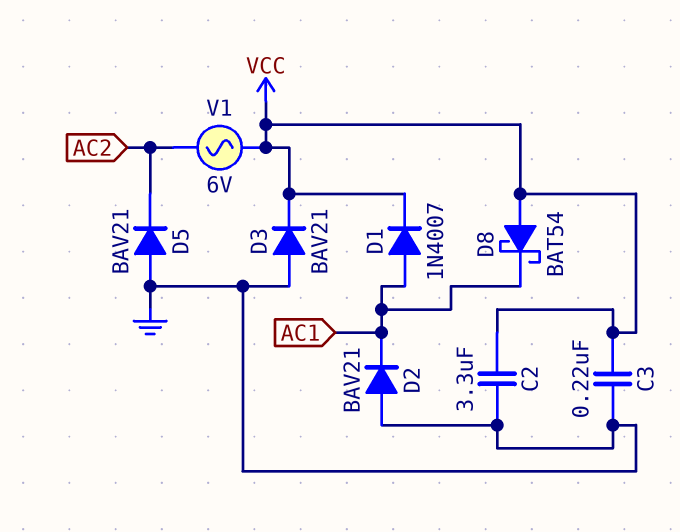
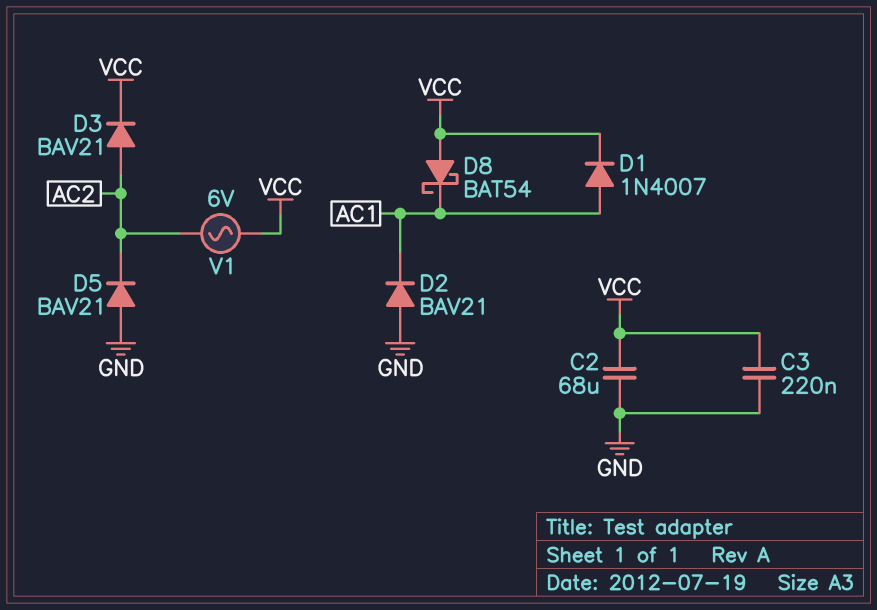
C2: 3.3uF (GND, VCC) -> 68uF (GND, VCC)
D3: diode BAV21 (A GND, K VCC) -> diode BAV21 (A AC2, K VCC)

